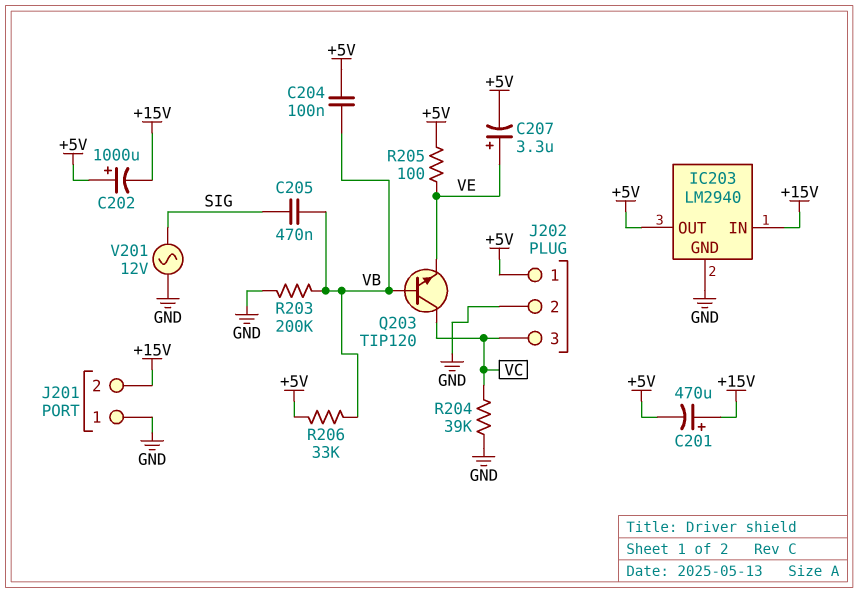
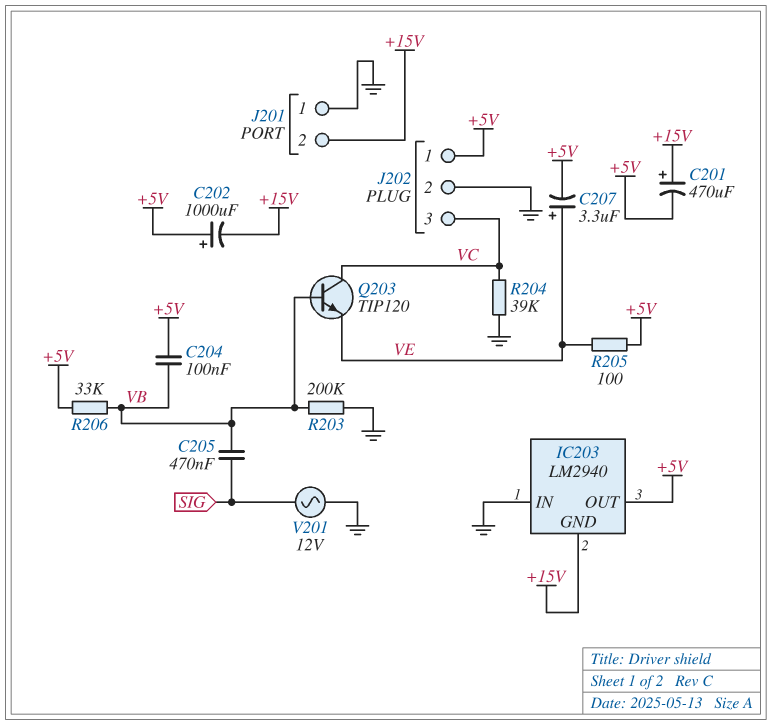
IC203 pin GND: GND -> +15V
IC203 pin IN: +15V -> GND

